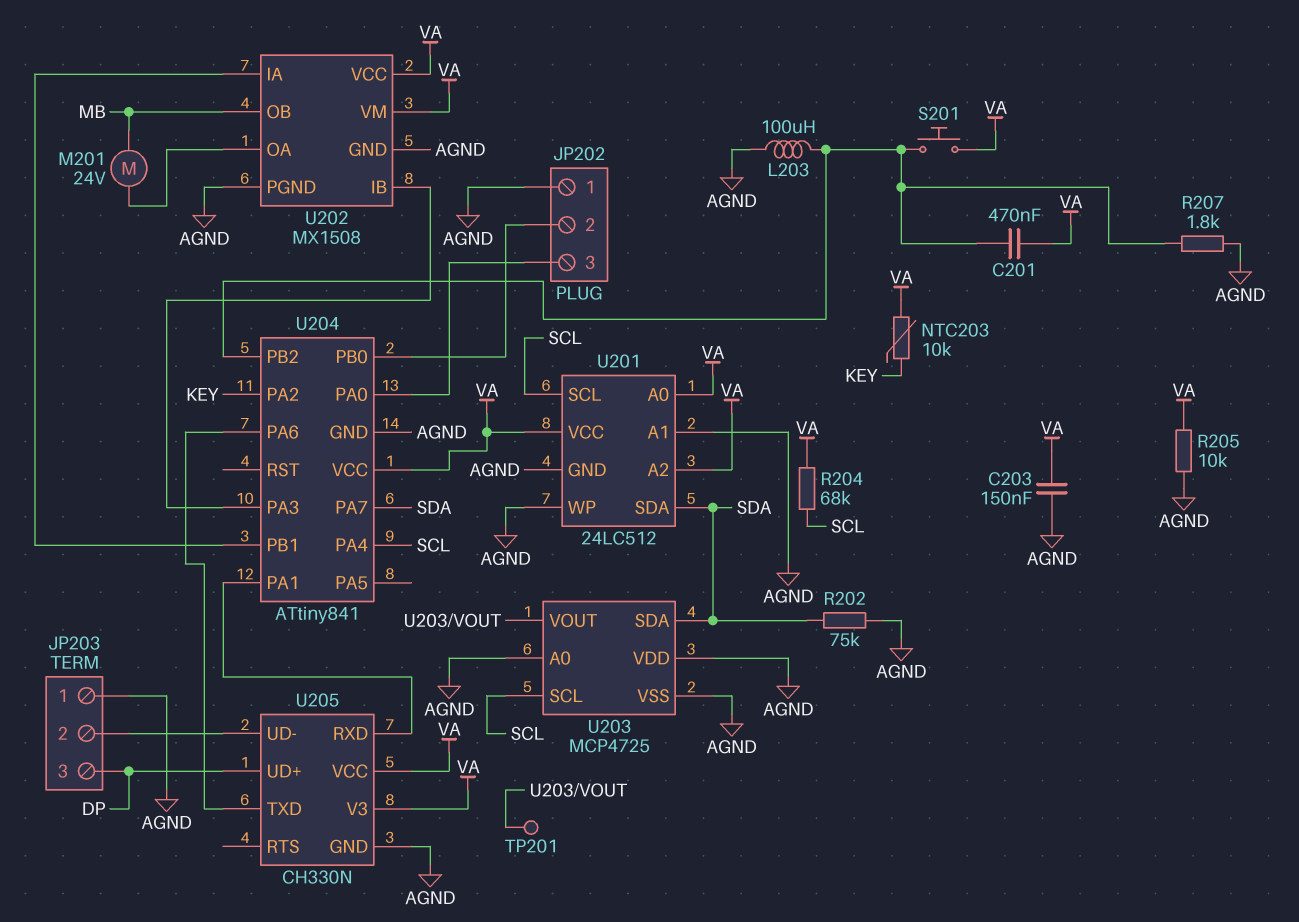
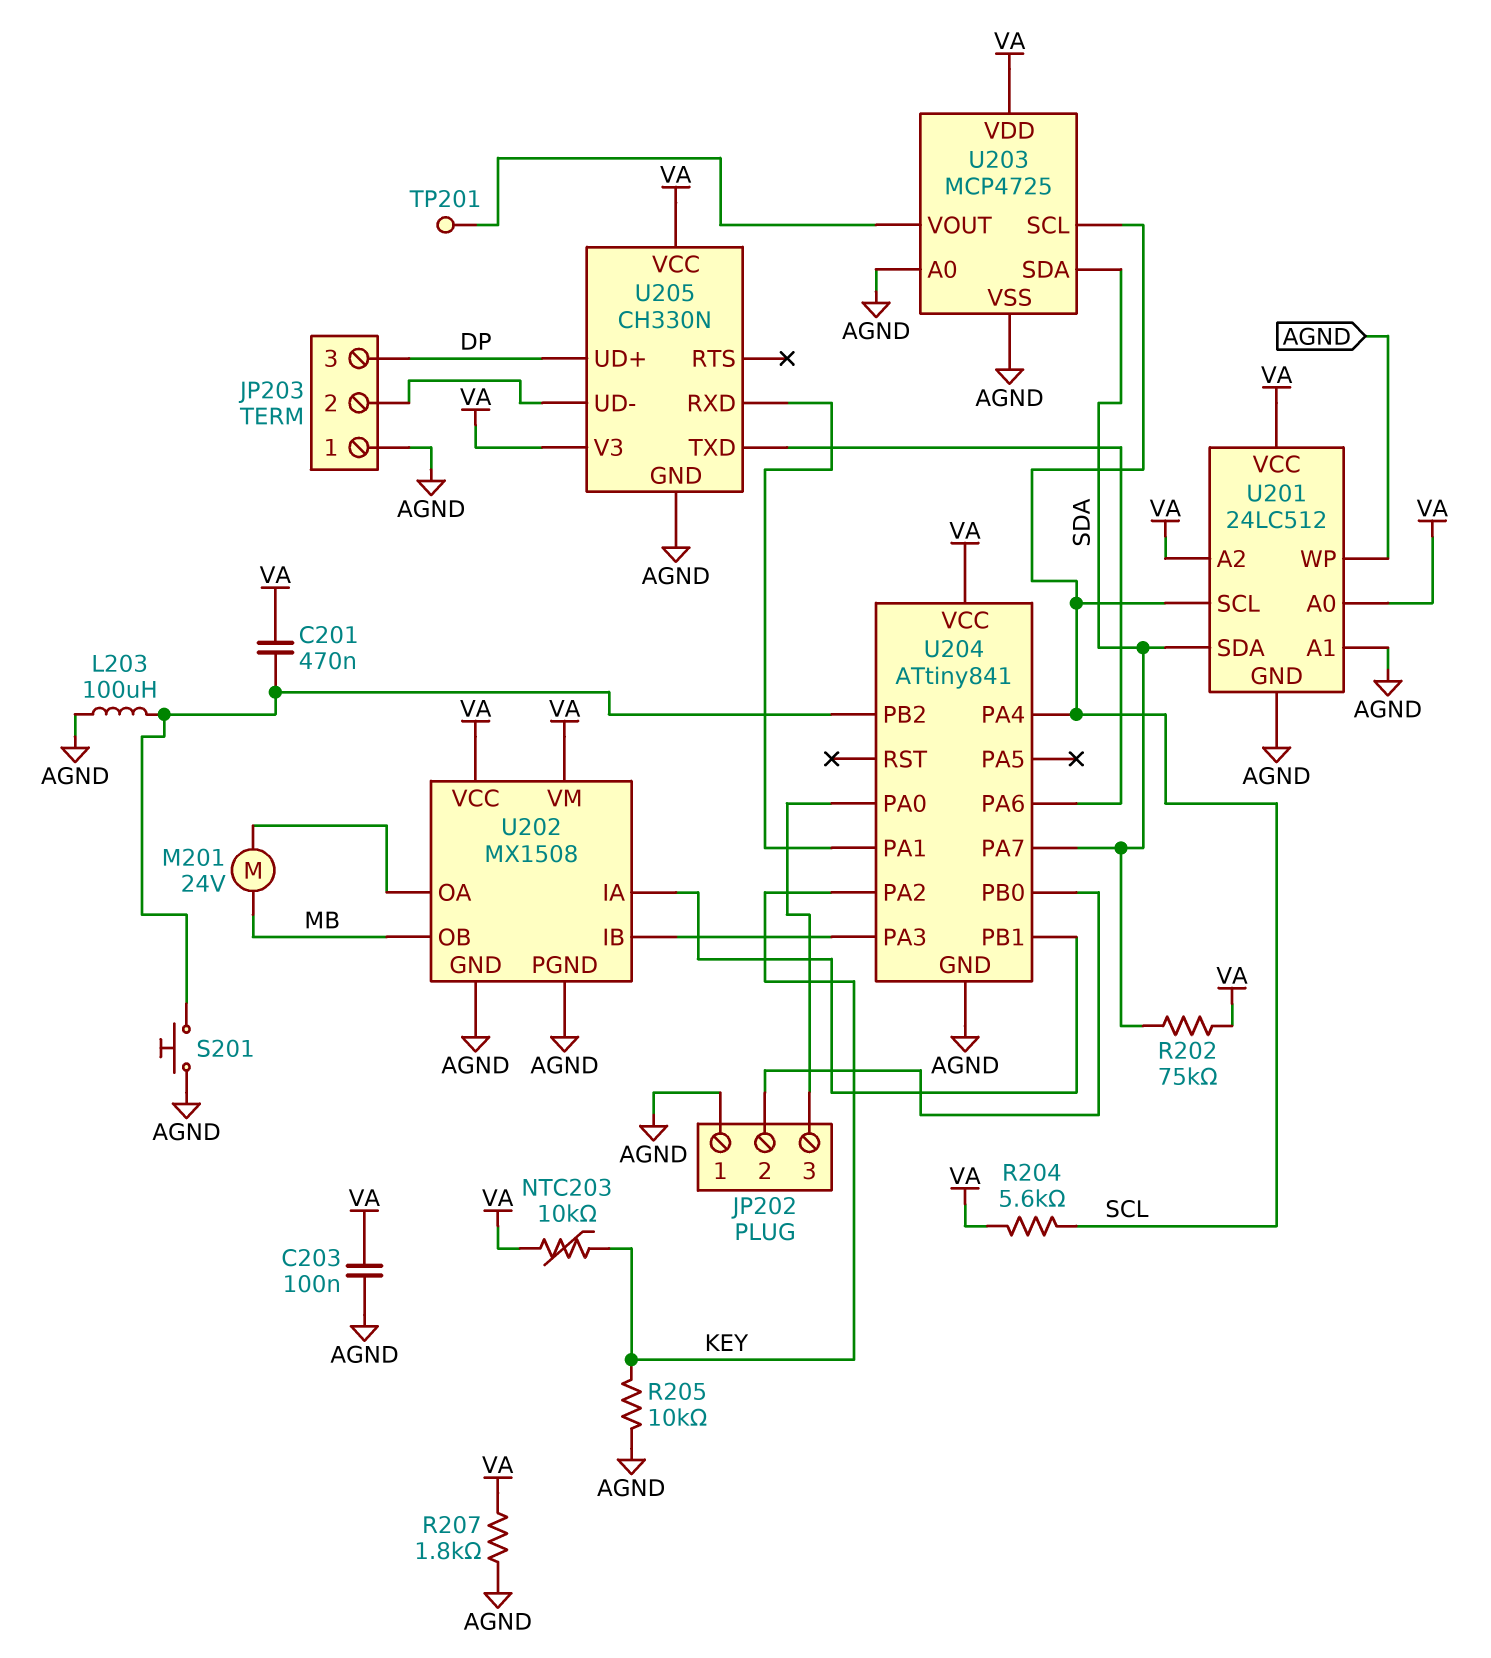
C203: 150nF (AGND, VA) -> 100nF (AGND, VA)
R202: 75k (AGND, SDA) -> 75k (SDA, VA)
R204: 68k (SCL, VA) -> 5.6k (SCL, VA)
R205: 10k (AGND, VA) -> 10k (AGND, KEY)
R207: 1.8k (AGND, U204/PB2) -> 1.8k (AGND, VA)
S201: button (U204/PB2, VA) -> button (AGND, U204/PB2)
U203 pin VDD: AGND -> VA

